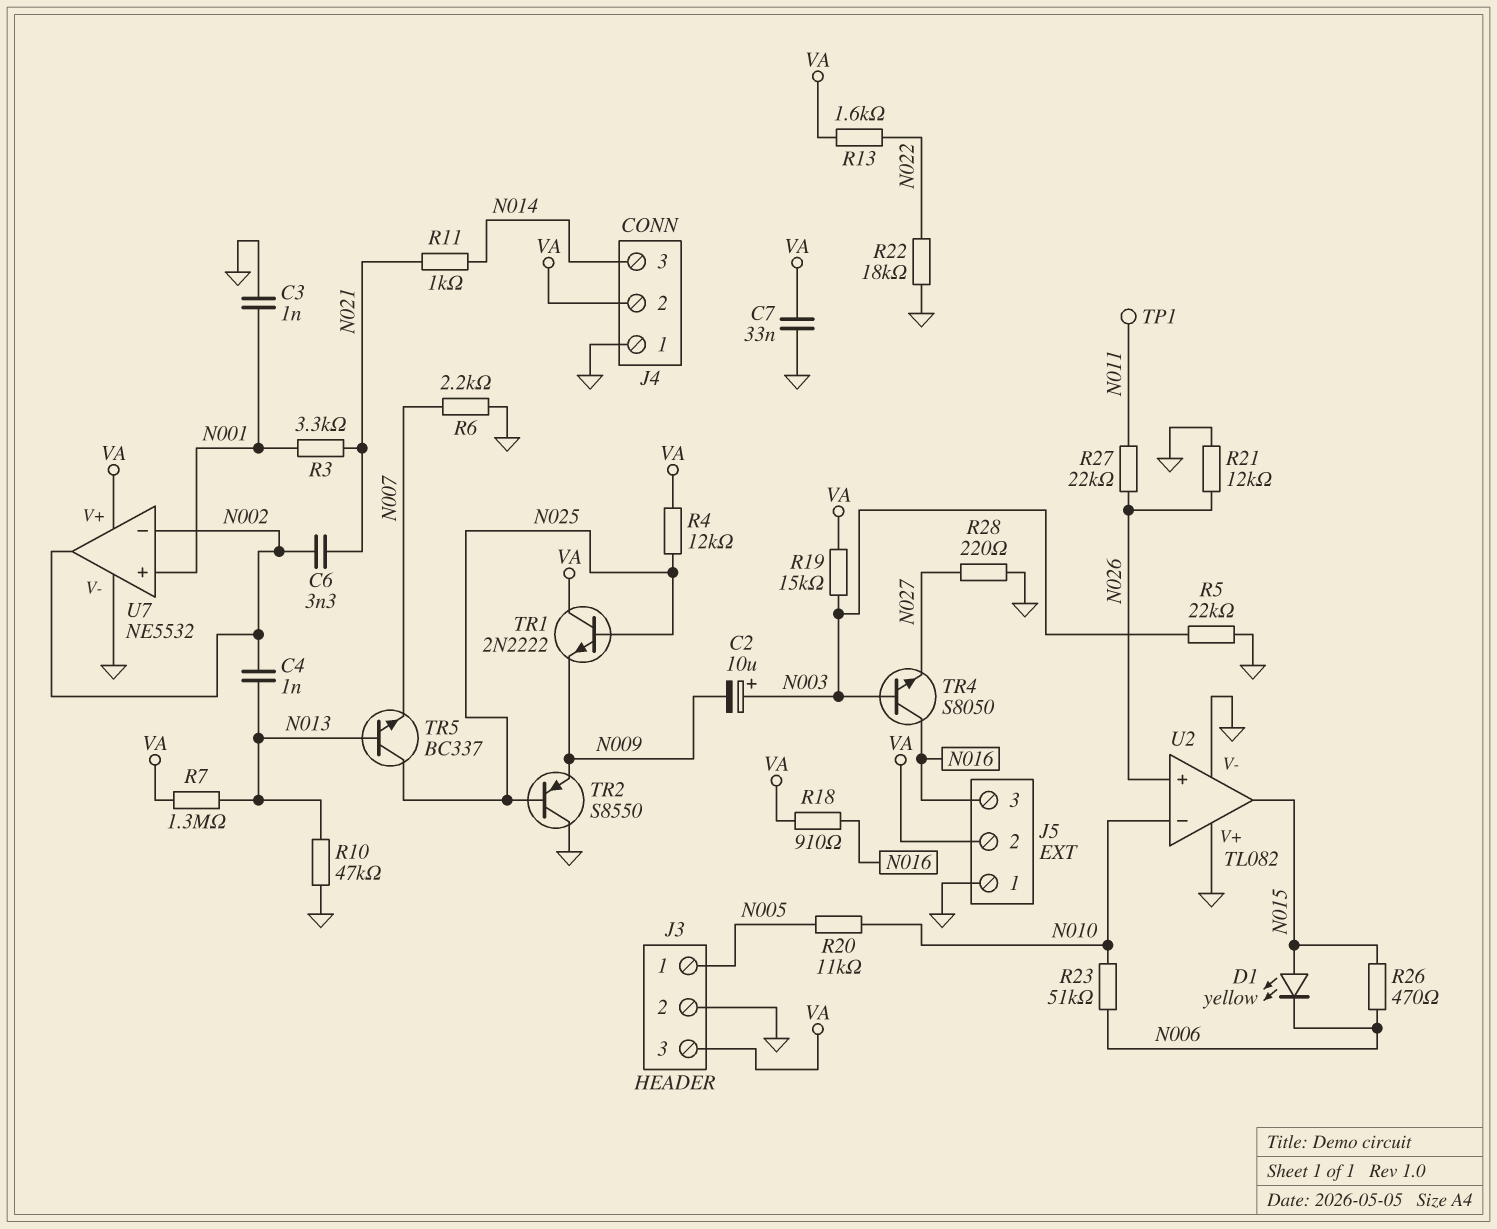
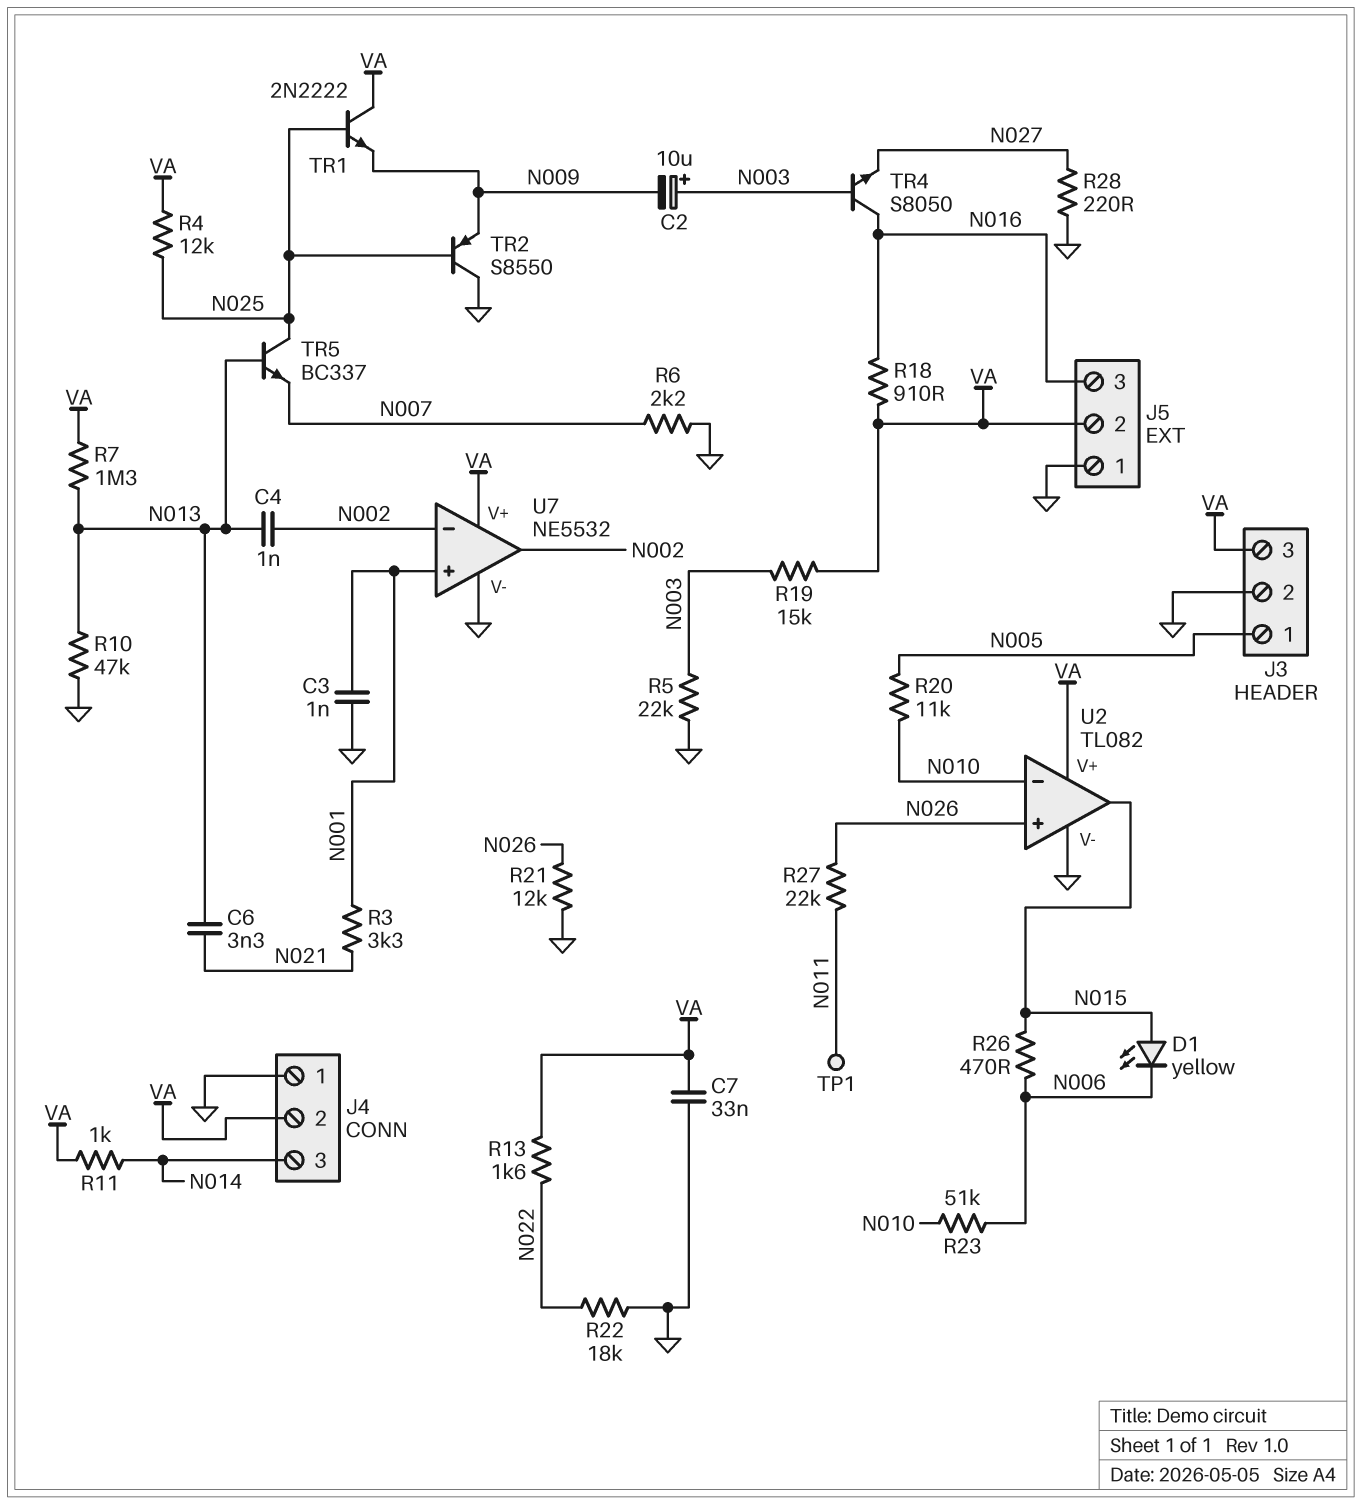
C6: 3.3nF (N002, N021) -> 3.3nF (N013, N021)
R11: 1k (N014, N021) -> 1k (N014, VA)
U2 pin V+: GND -> VA

